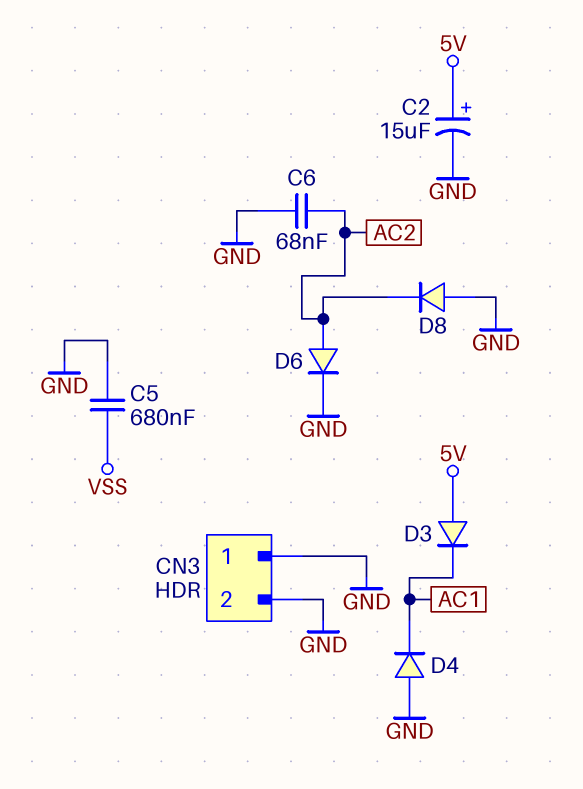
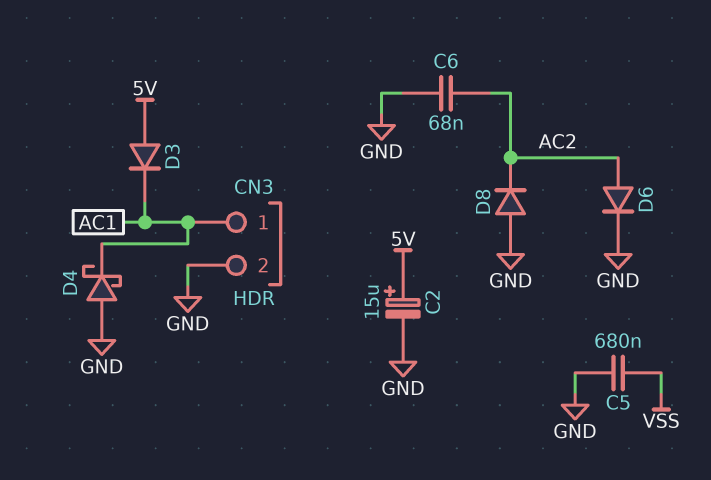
CN3 pin 1: GND -> AC1
D4: diode (A GND, K AC1) -> schottky (A GND, K AC1)

